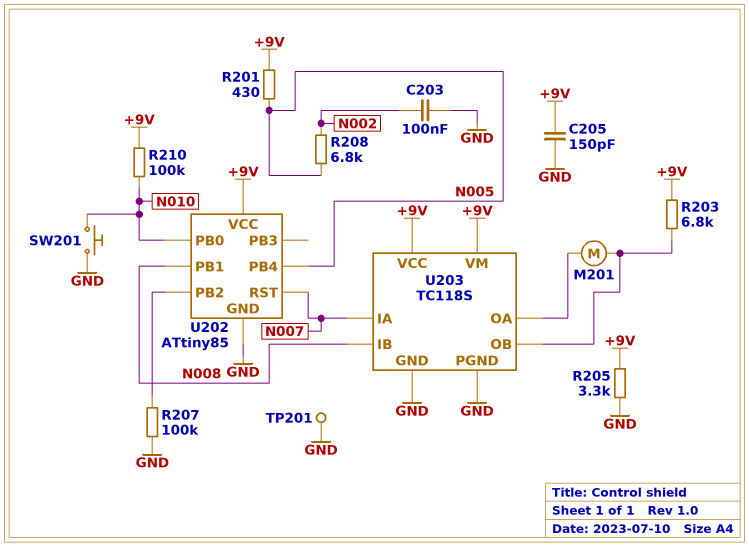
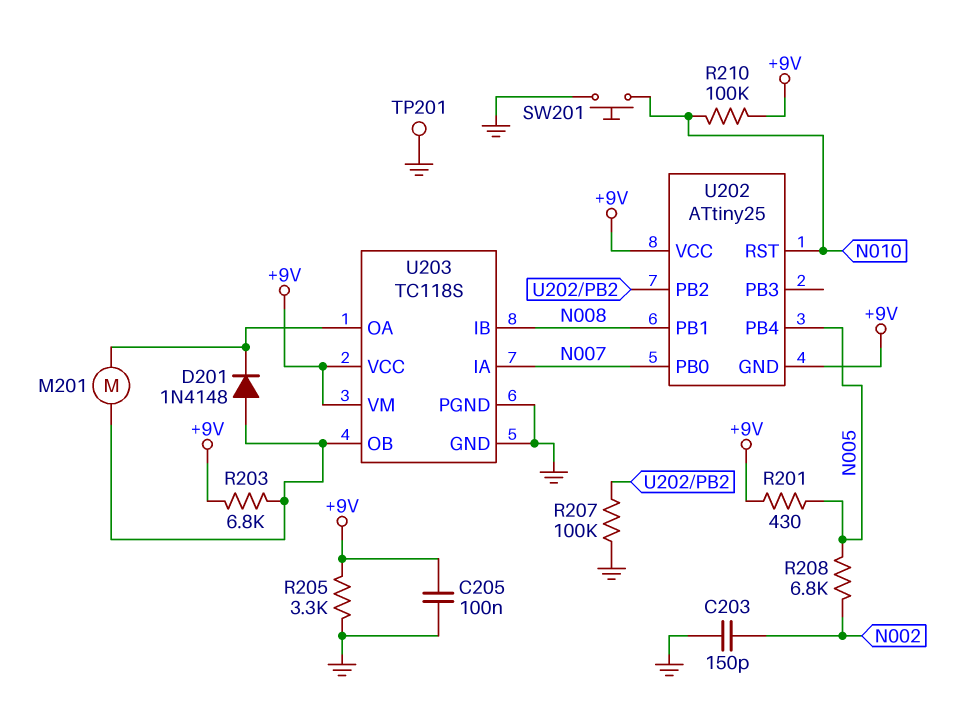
C203: 100nF (GND, N002) -> 150pF (GND, N002)
C205: 150pF (+9V, GND) -> 100nF (+9V, GND)
D201: none -> diode 1N4148 (A U203/OB, K U203/OA)
U202: ATtiny85 -> ATtiny25
U202 pin GND: GND -> +9V
U202 pin PB0: N010 -> N007
U202 pin RST: N007 -> N010

